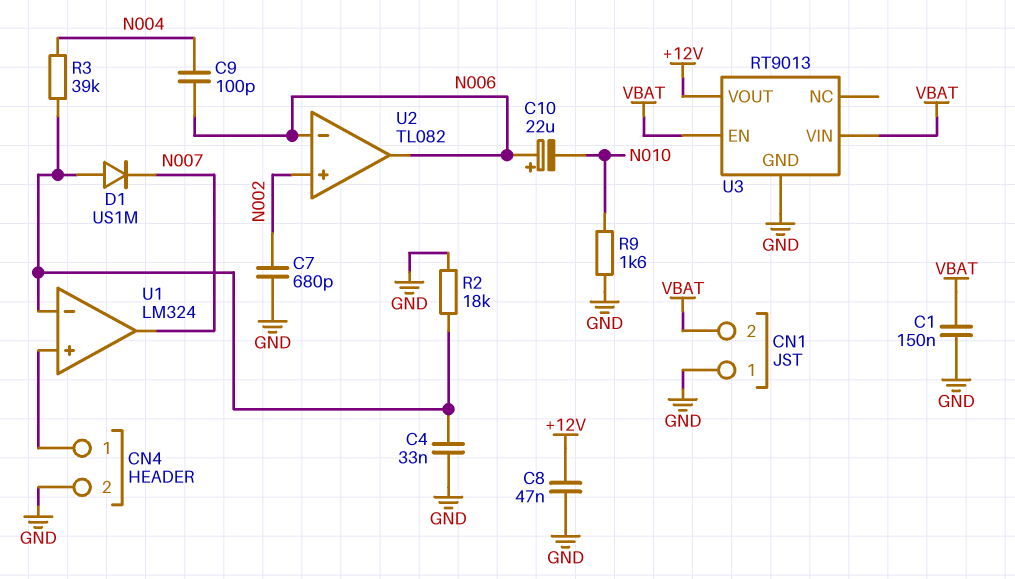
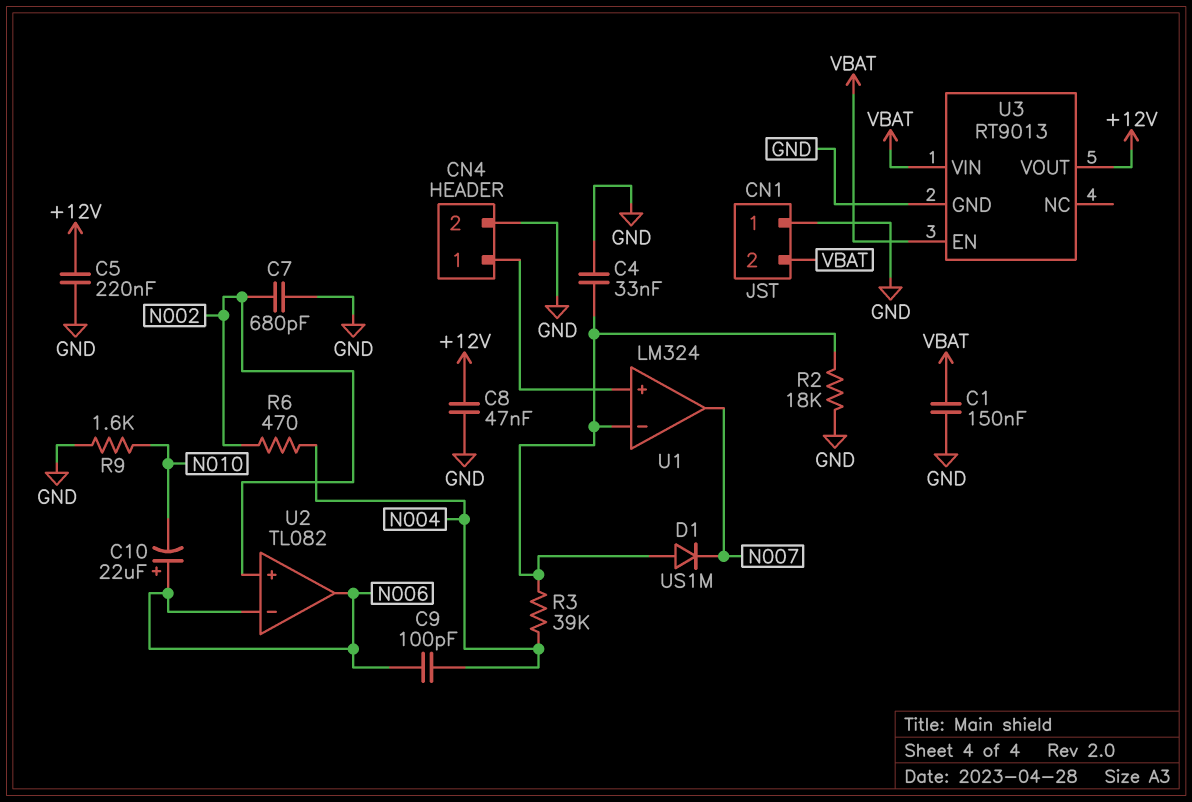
C5: none -> 220nF (+12V, GND)
R6: none -> 470 (N002, N004)

